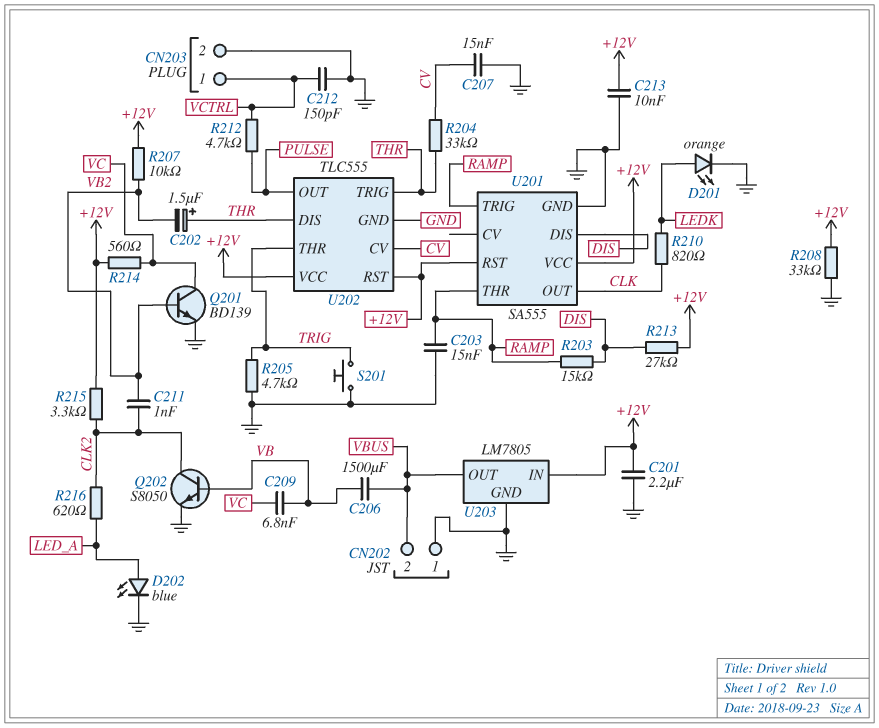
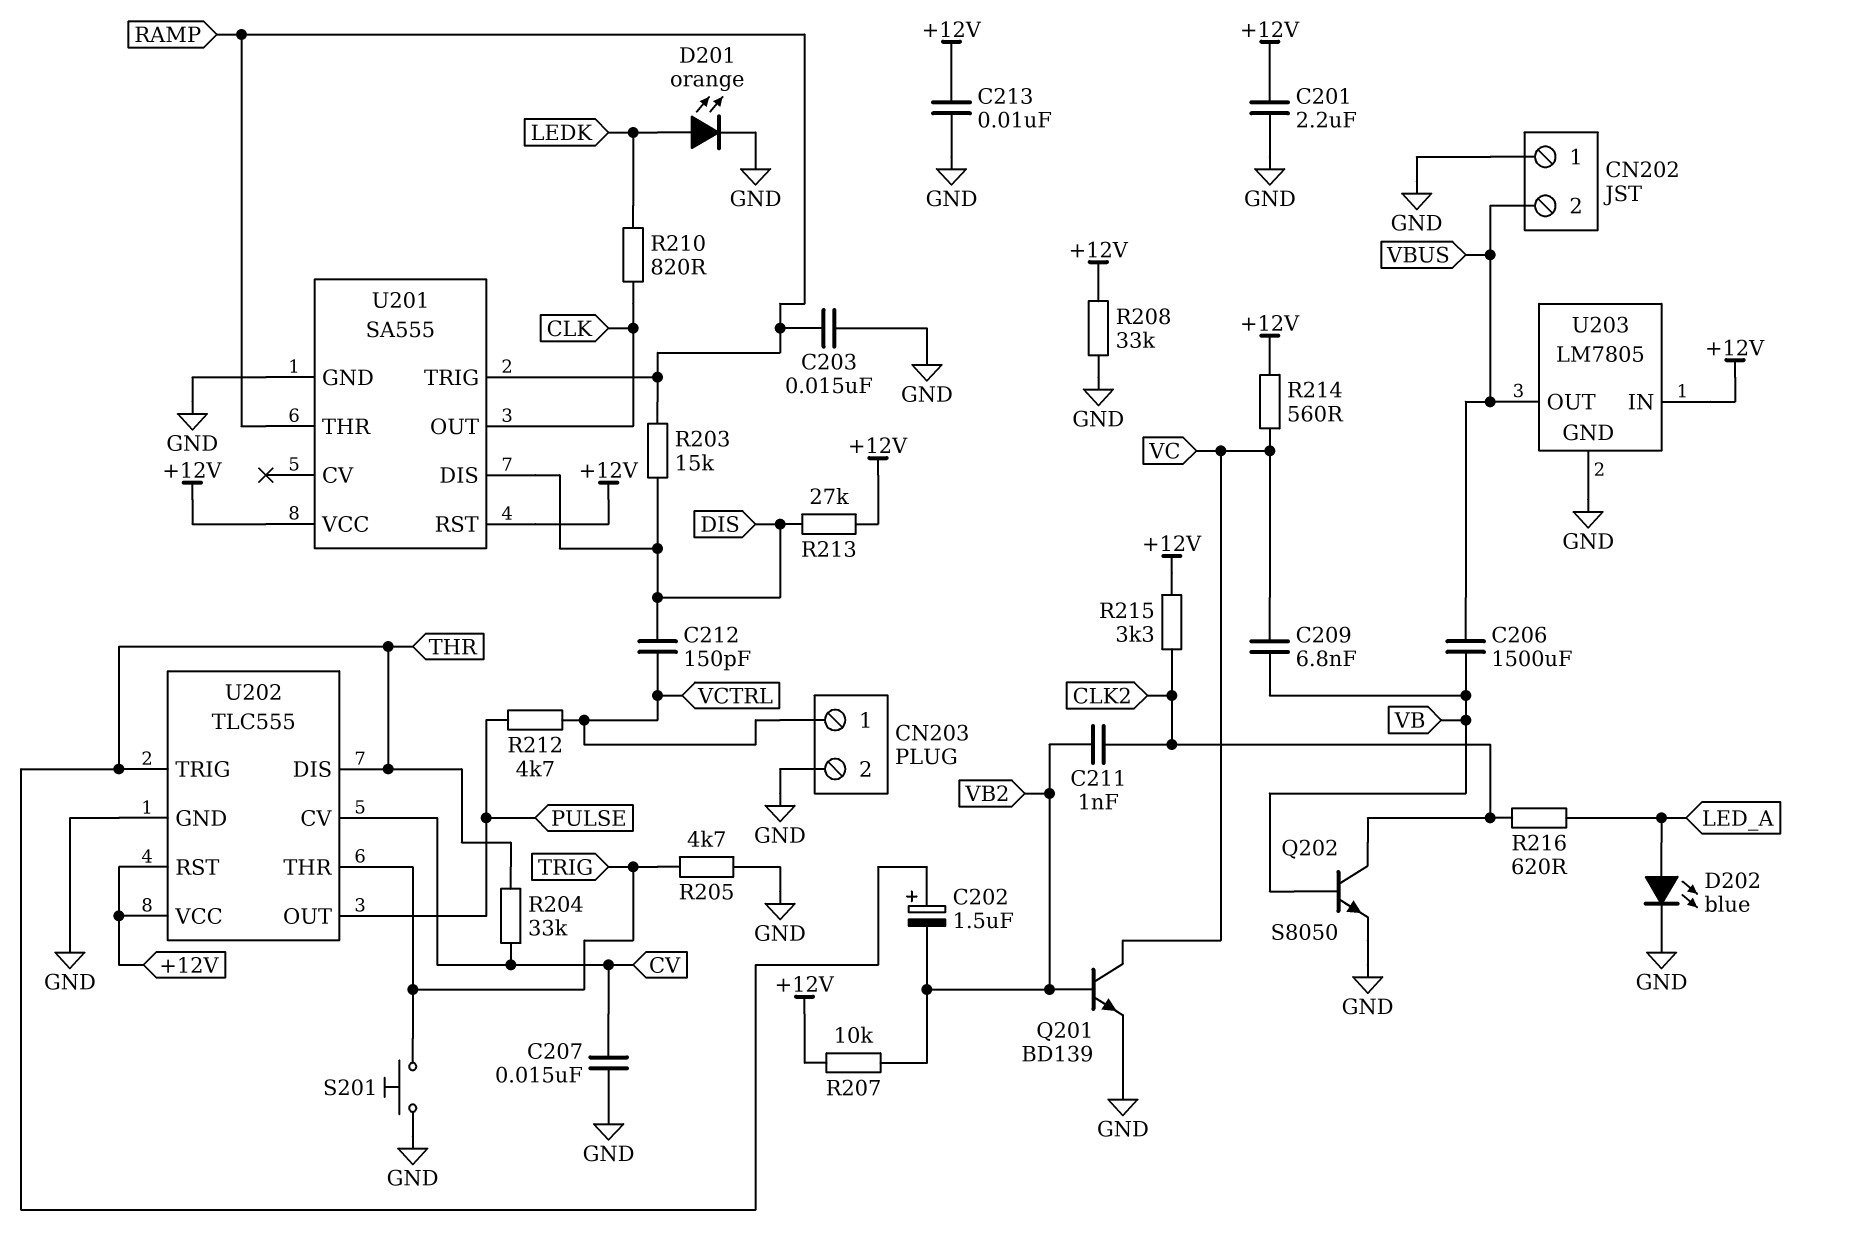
C212: 150pF (GND, VCTRL) -> 150pF (DIS, VCTRL)

